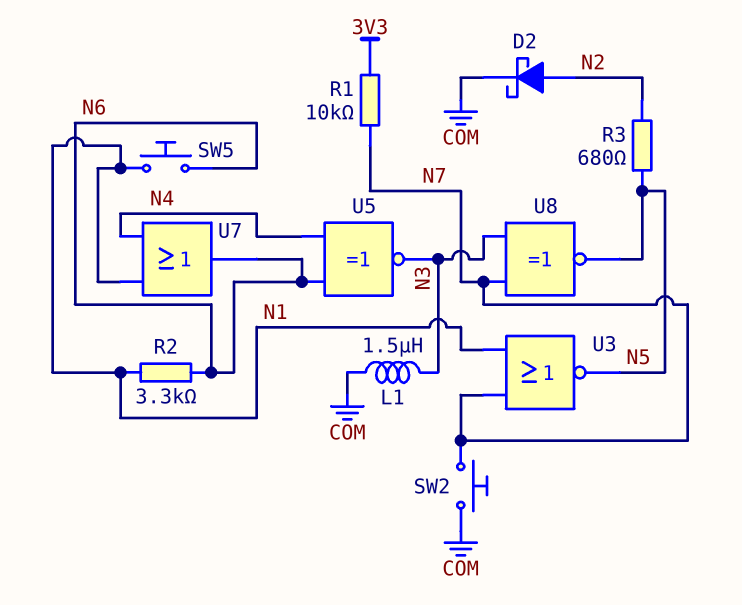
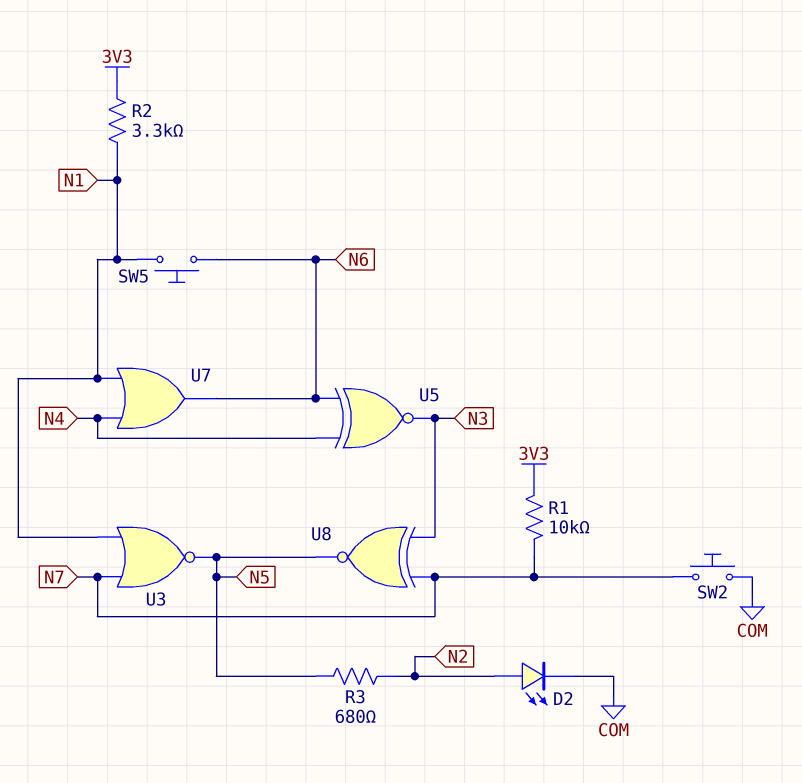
D2: schottky (A N2, K COM) -> LED (A N2, K COM)
L1: 1.5uH (COM, N3) -> none
R2: 3.3k (N1, N6) -> 3.3k (3V3, N1)

